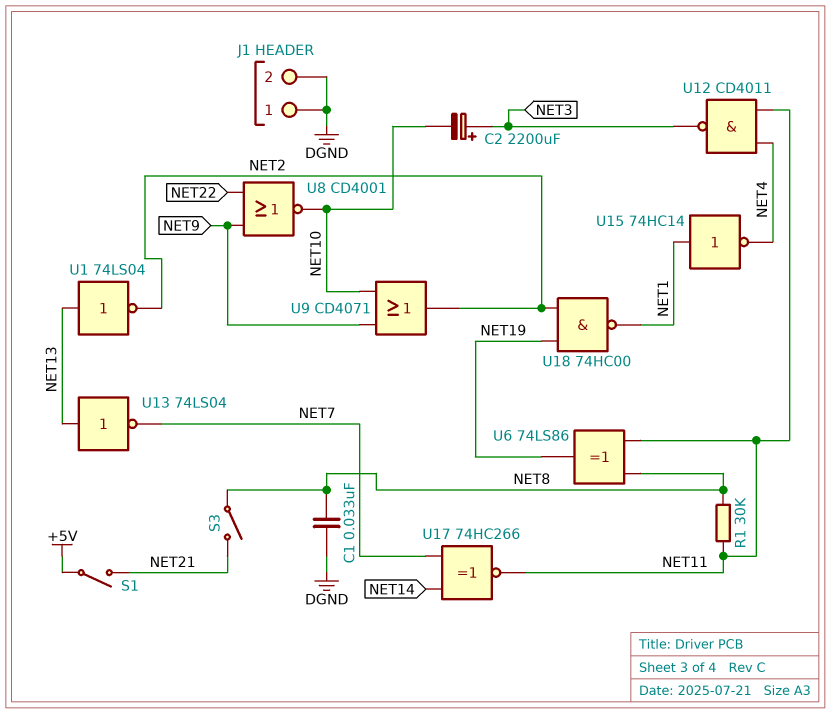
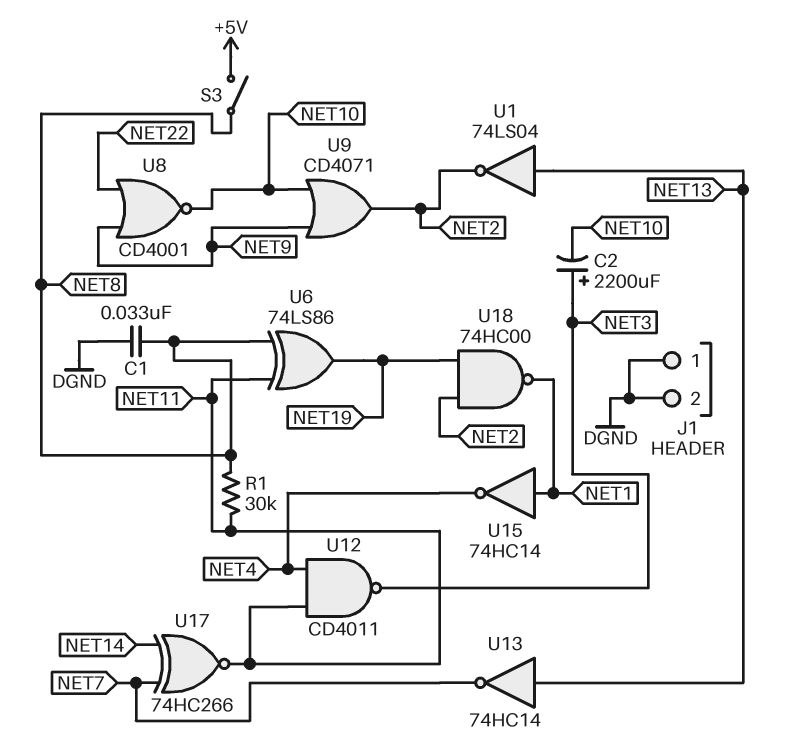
S1: switch (+5V, NET21) -> none
S3: switch (NET8, NET21) -> switch (+5V, NET8)
U13: NOT 74LS04 (in NET13, out NET7) -> NOT 74HC14 (in NET13, out NET7)

